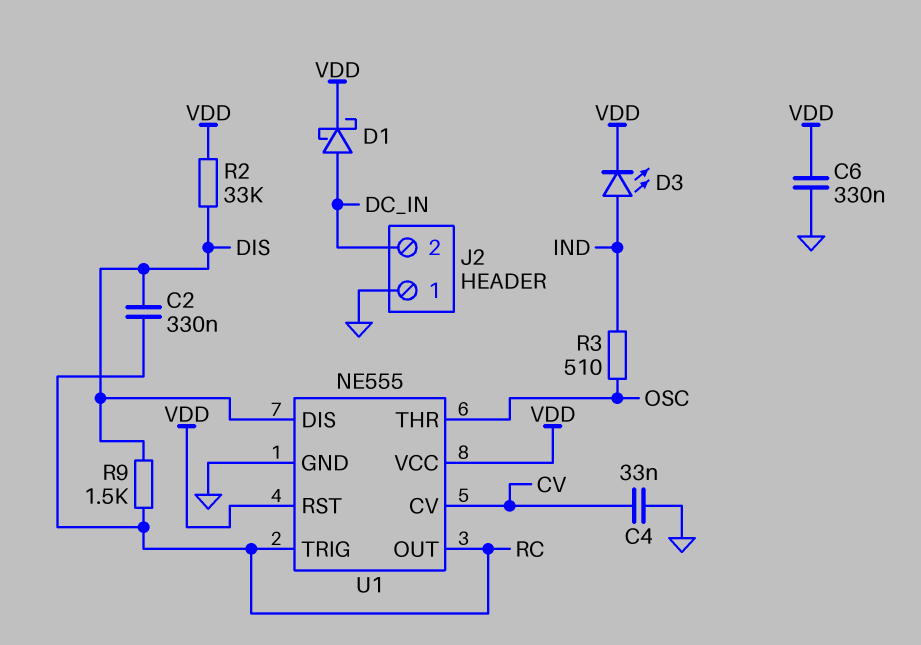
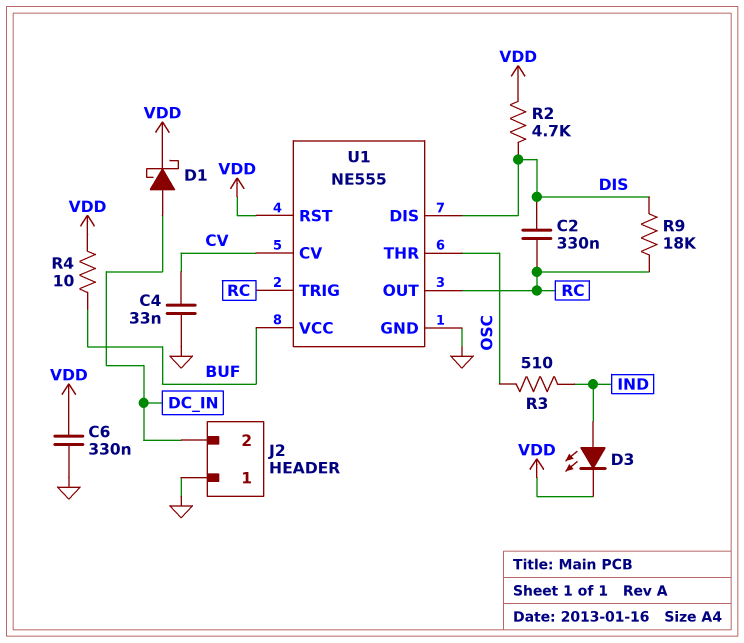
R2: 33k (DIS, VDD) -> 4.7k (DIS, VDD)
R4: none -> 10 (BUF, VDD)
R9: 1.5k (DIS, RC) -> 18k (DIS, RC)
U1 pin VCC: VDD -> BUF

